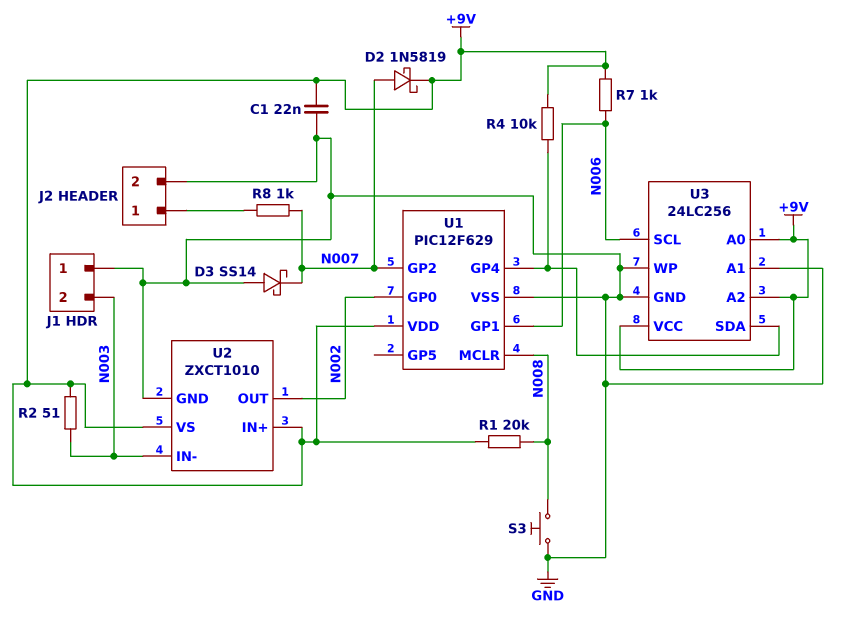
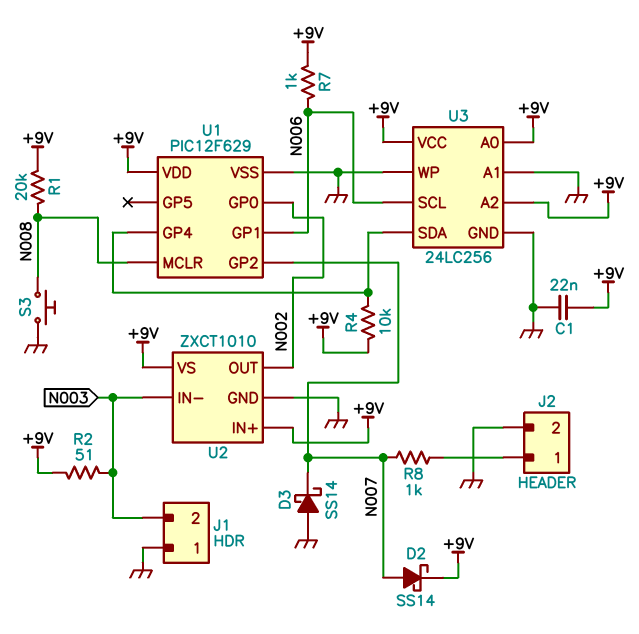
D2: schottky 1N5819 (A N007, K +9V) -> schottky SS14 (A N007, K +9V)

